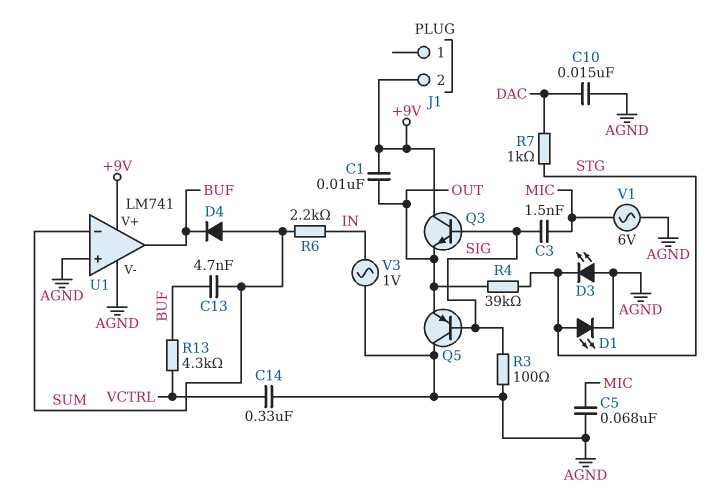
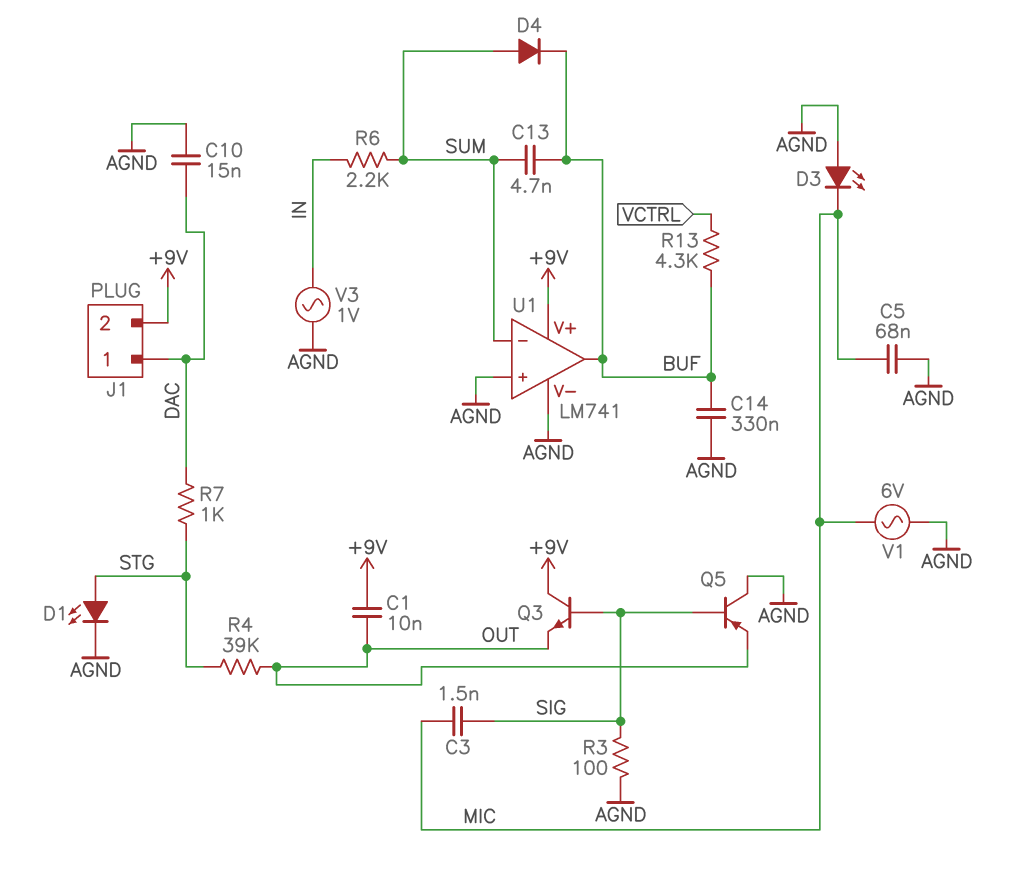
C14: 330nF (AGND, VCTRL) -> 330nF (AGND, BUF)
D3: LED (A AGND, K STG) -> LED (A AGND, K MIC)
J1 pin 1: none -> DAC

